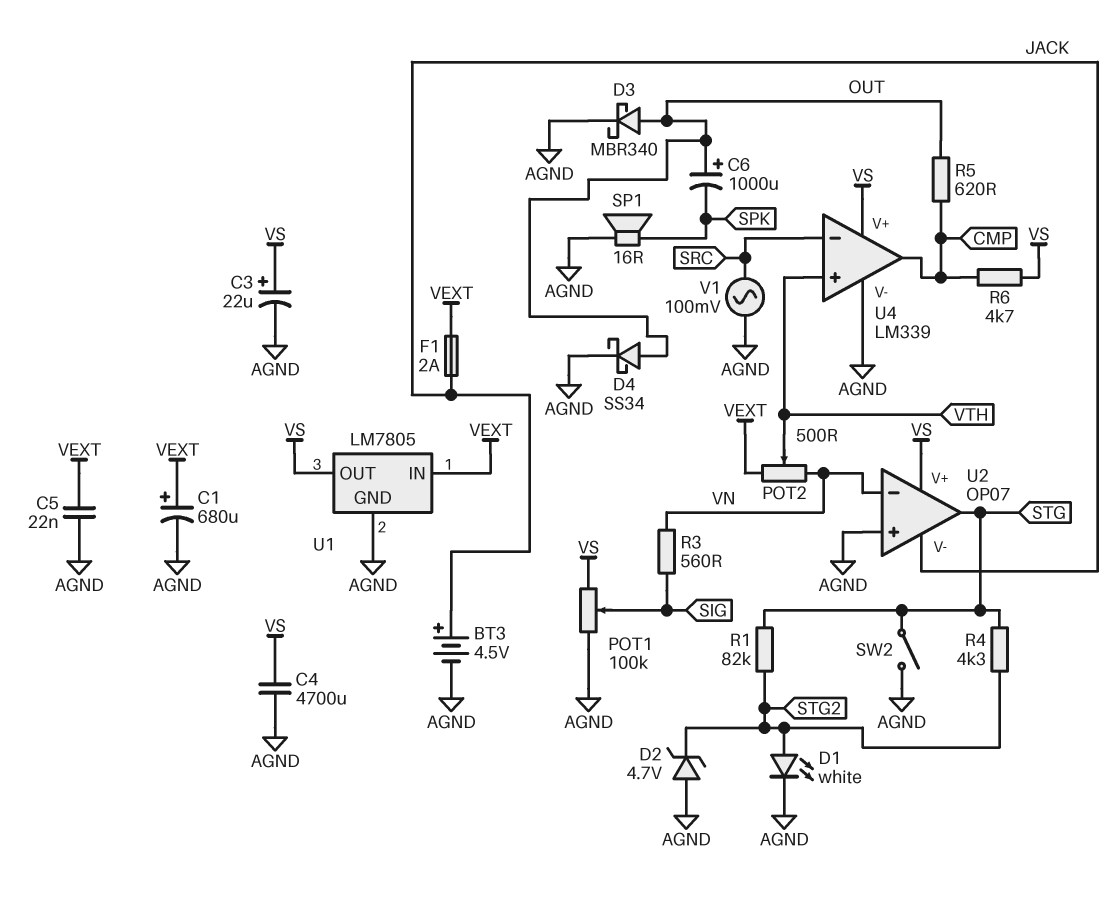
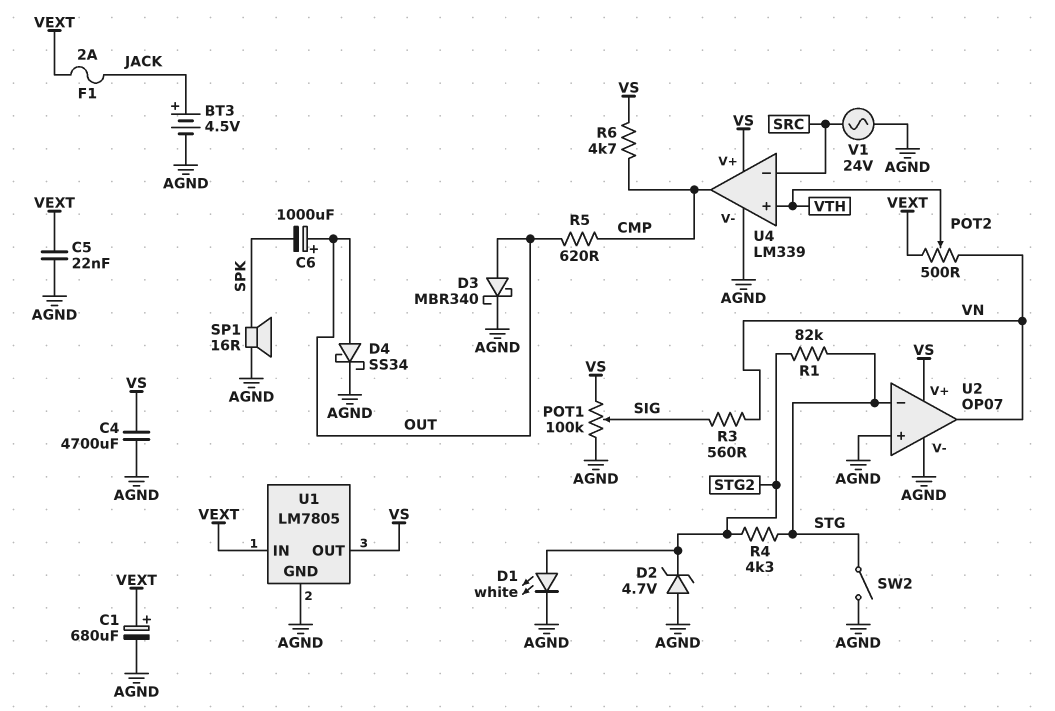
C3: 22uF (plus VS, minus AGND) -> none
U2 pin V-: JACK -> AGND
U2 pin in-: VN -> STG
U2 pin out: STG -> VN
V1: AC 100mV (AGND, SRC) -> AC 24V (AGND, SRC)

